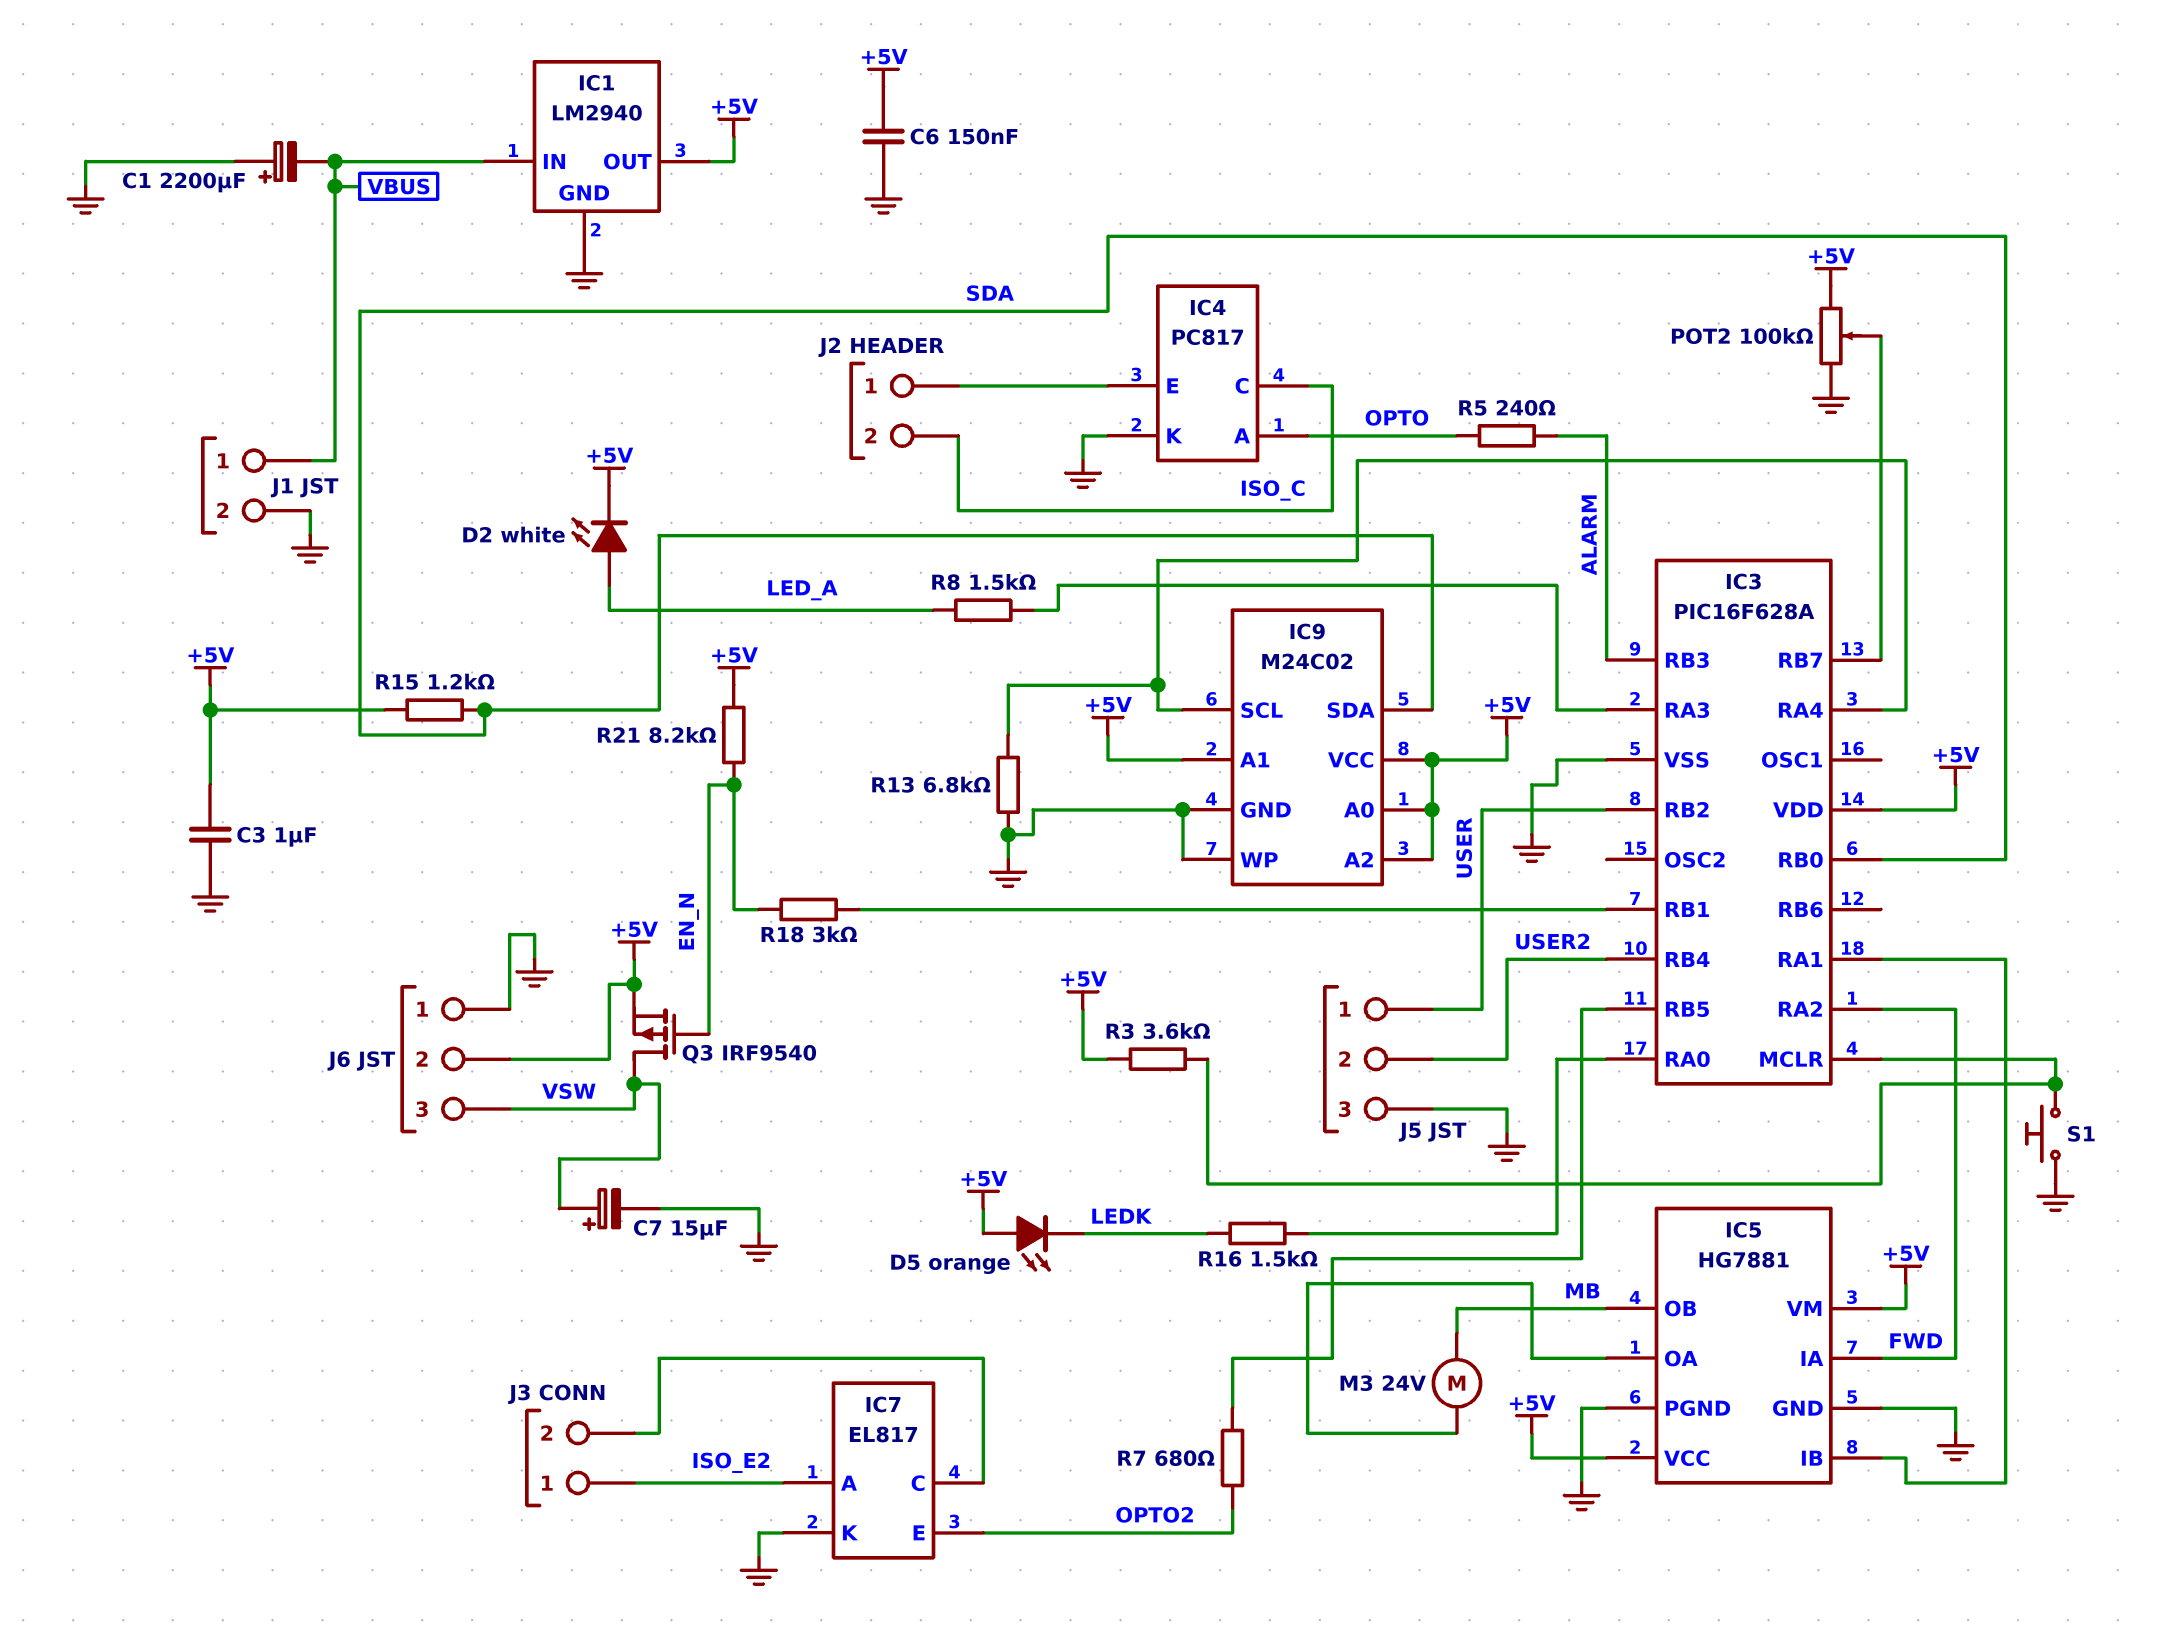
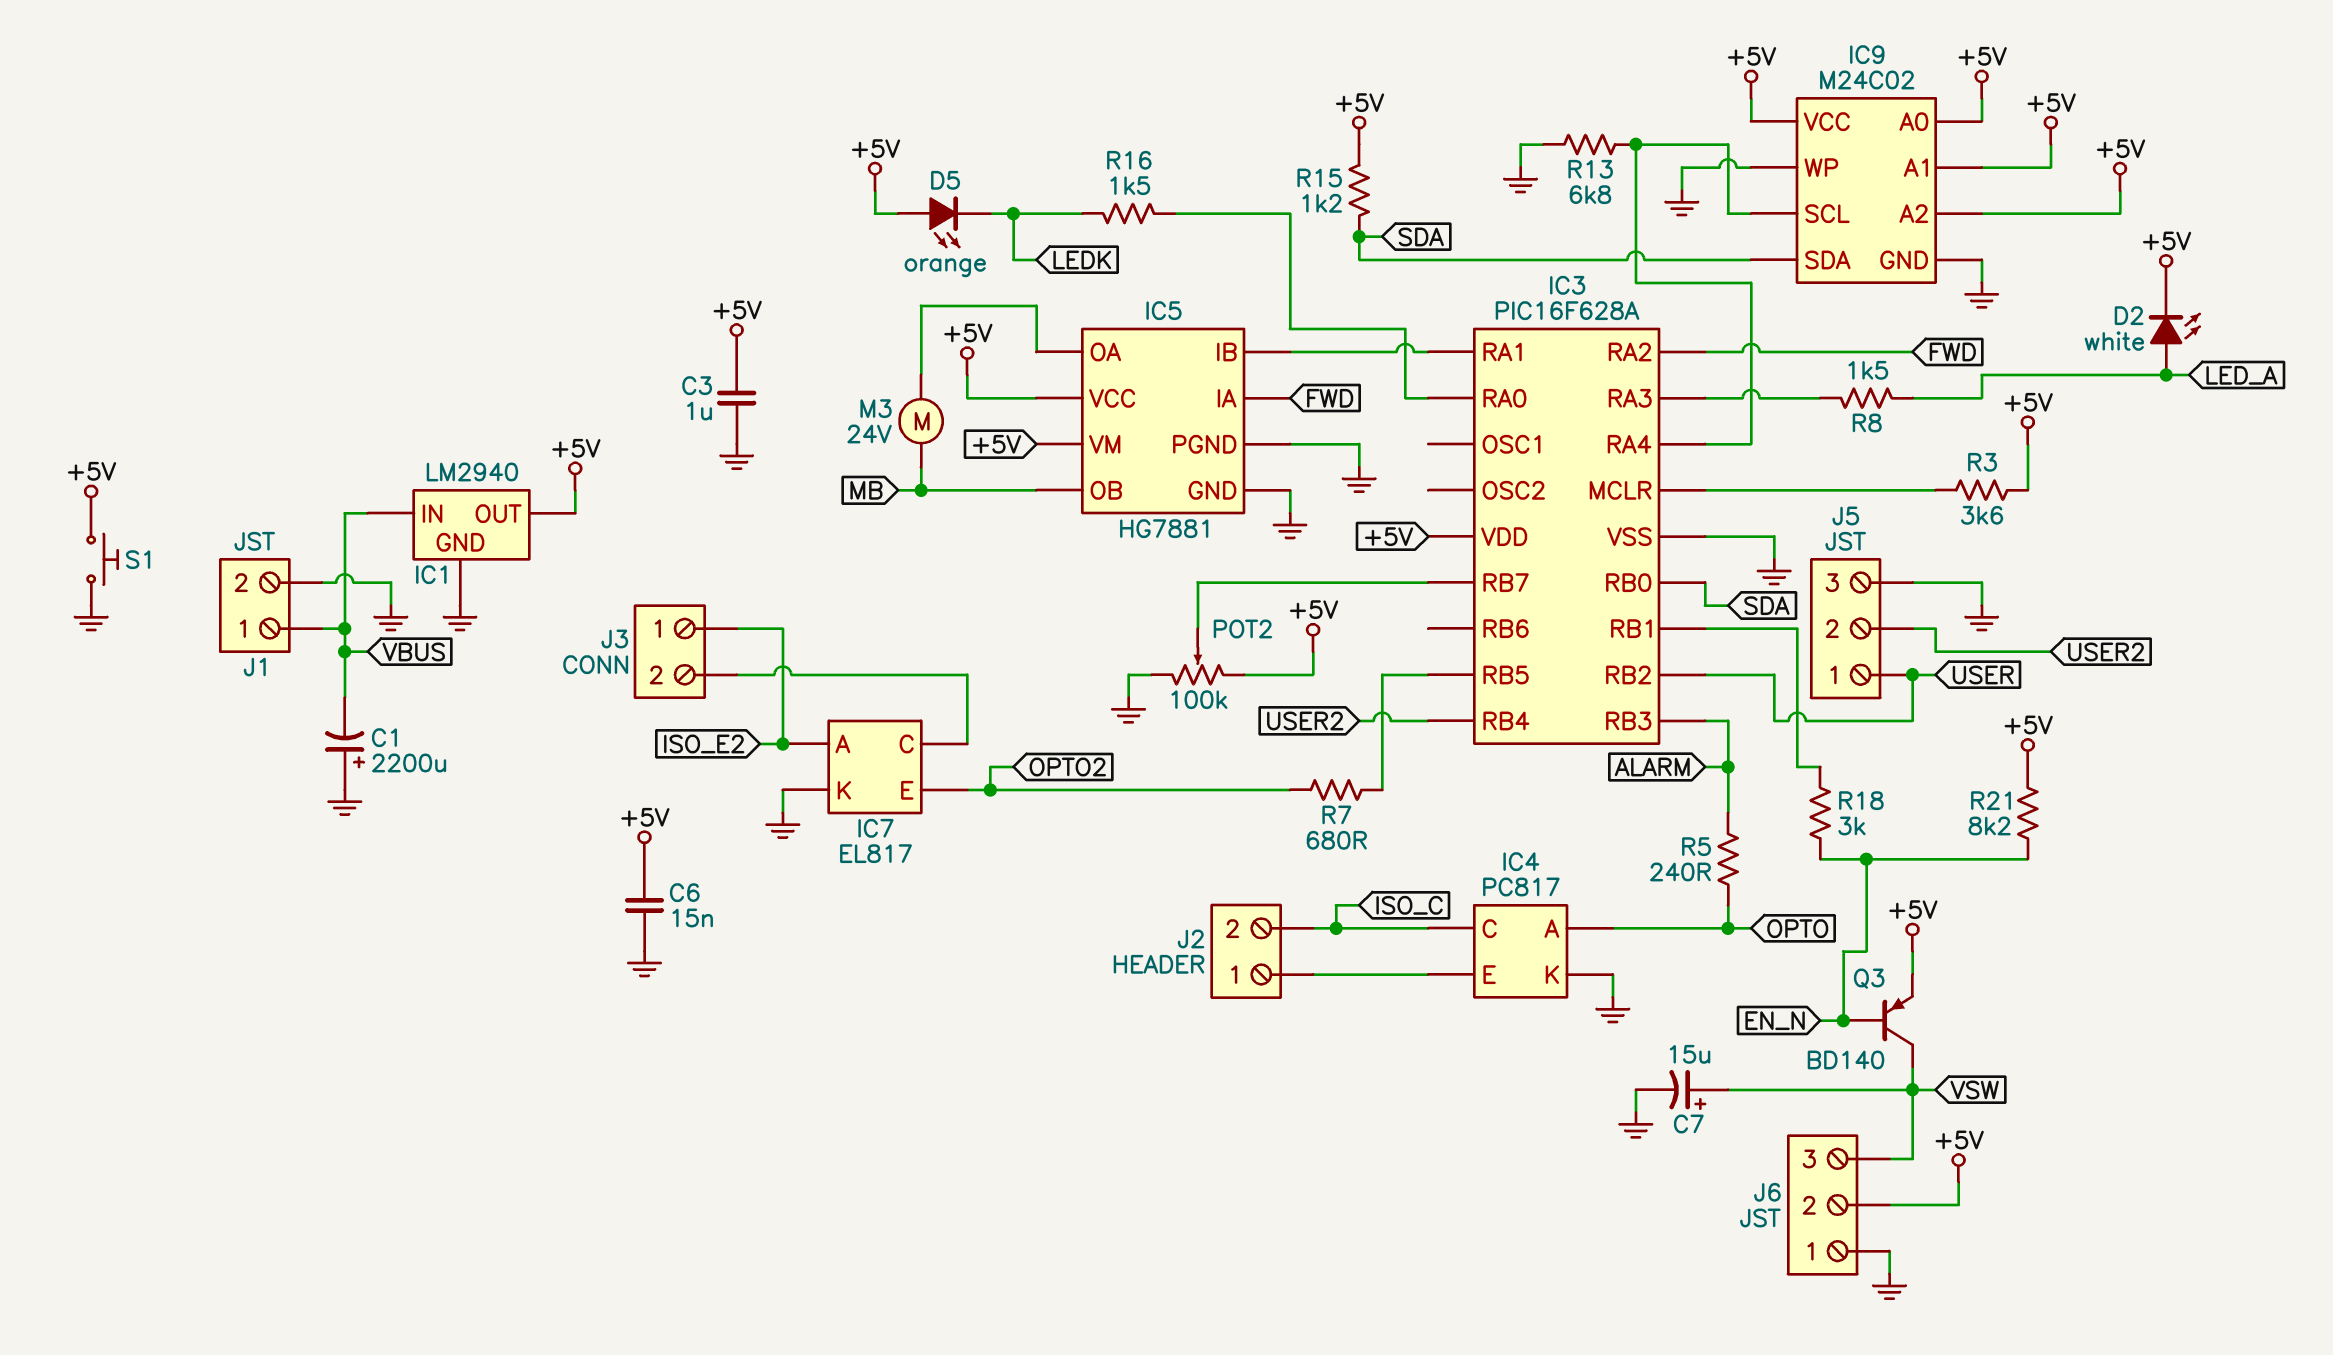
C6: 150nF (+5V, GND) -> 15nF (+5V, GND)
Q3: PMOS IRF9540 (G EN_N, D VSW, S +5V) -> PNP BD140 (B EN_N, C VSW, E +5V)
S1: button (GND, IC3/MCLR) -> button (+5V, GND)

